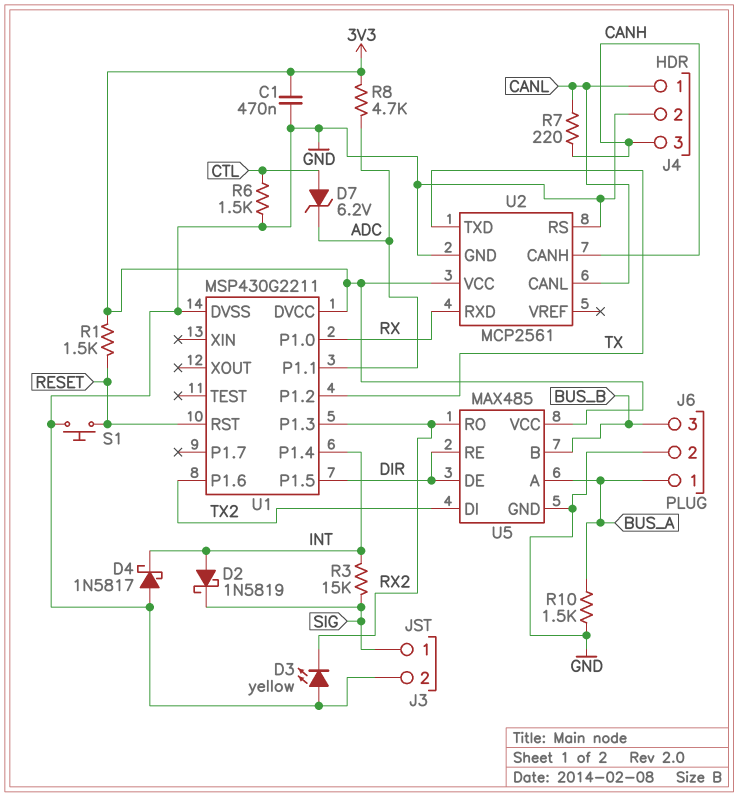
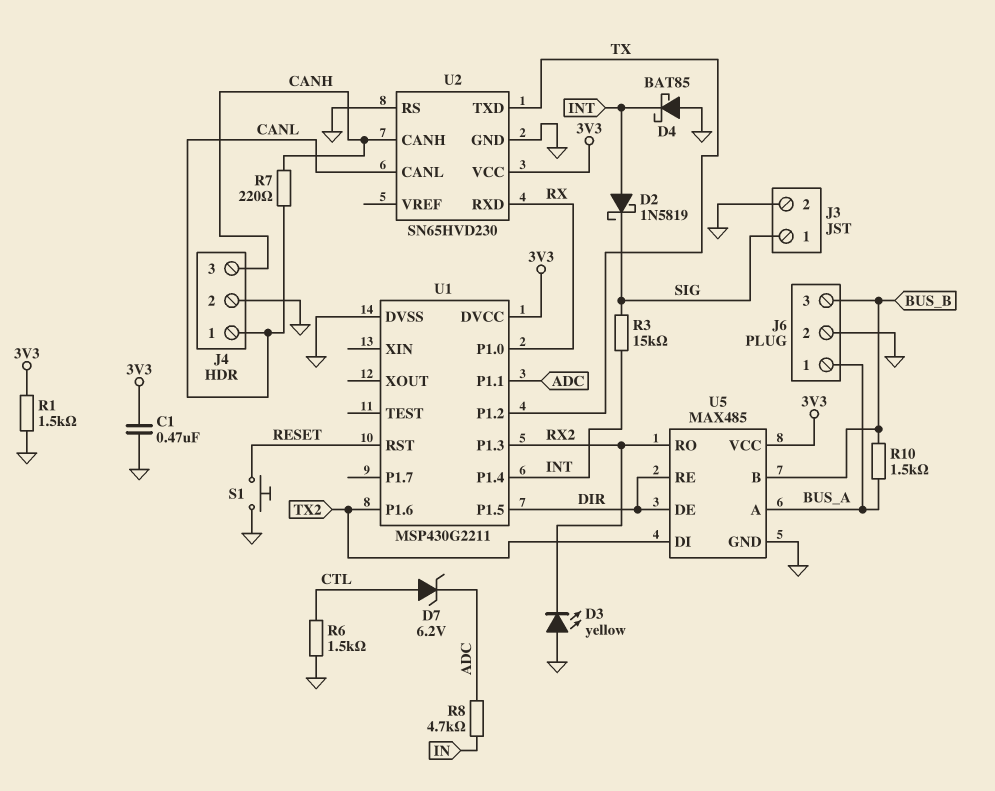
D4: schottky 1N5817 (A GND, K INT) -> schottky BAT85 (A GND, K INT)
R1: 1.5k (3V3, RESET) -> 1.5k (3V3, GND)
R8: 4.7k (3V3, ADC) -> 4.7k (ADC, IN)
R10: 1.5k (BUS_A, GND) -> 1.5k (BUS_A, BUS_B)
U2: MCP2561 -> SN65HVD230

